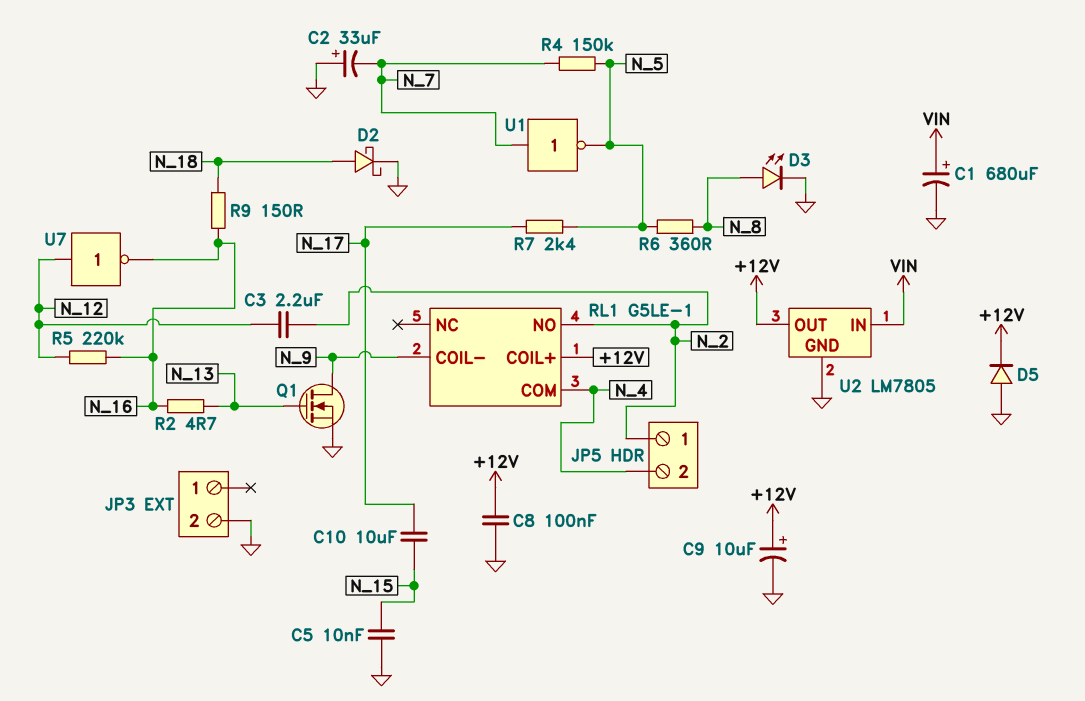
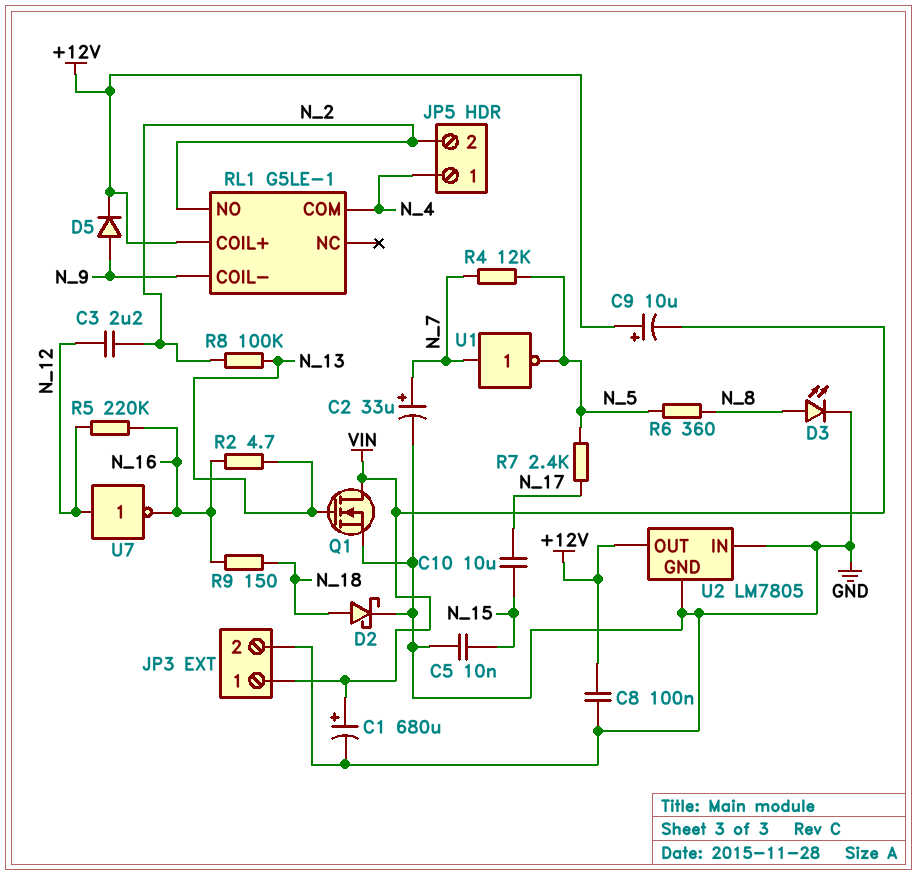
C2: 33uF (plus GND, minus N_7) -> 33uF (plus N_7, minus GND)
C9: 10uF (plus +12V, minus GND) -> 10uF (plus +12V, minus VIN)
D5: diode (A GND, K +12V) -> diode (A N_9, K +12V)
JP3 pin 1: none -> VIN
JP5 pin 1: N_2 -> N_4
JP5 pin 2: N_4 -> N_2
Q1: NMOS (G N_13, D N_9, S GND) -> NMOS (G N_13, D VIN, S GND)
R4: 150k (N_5, N_7) -> 12k (N_5, N_7)
R8: none -> 100k (N_2, N_13)
U2 pin IN: VIN -> GND

